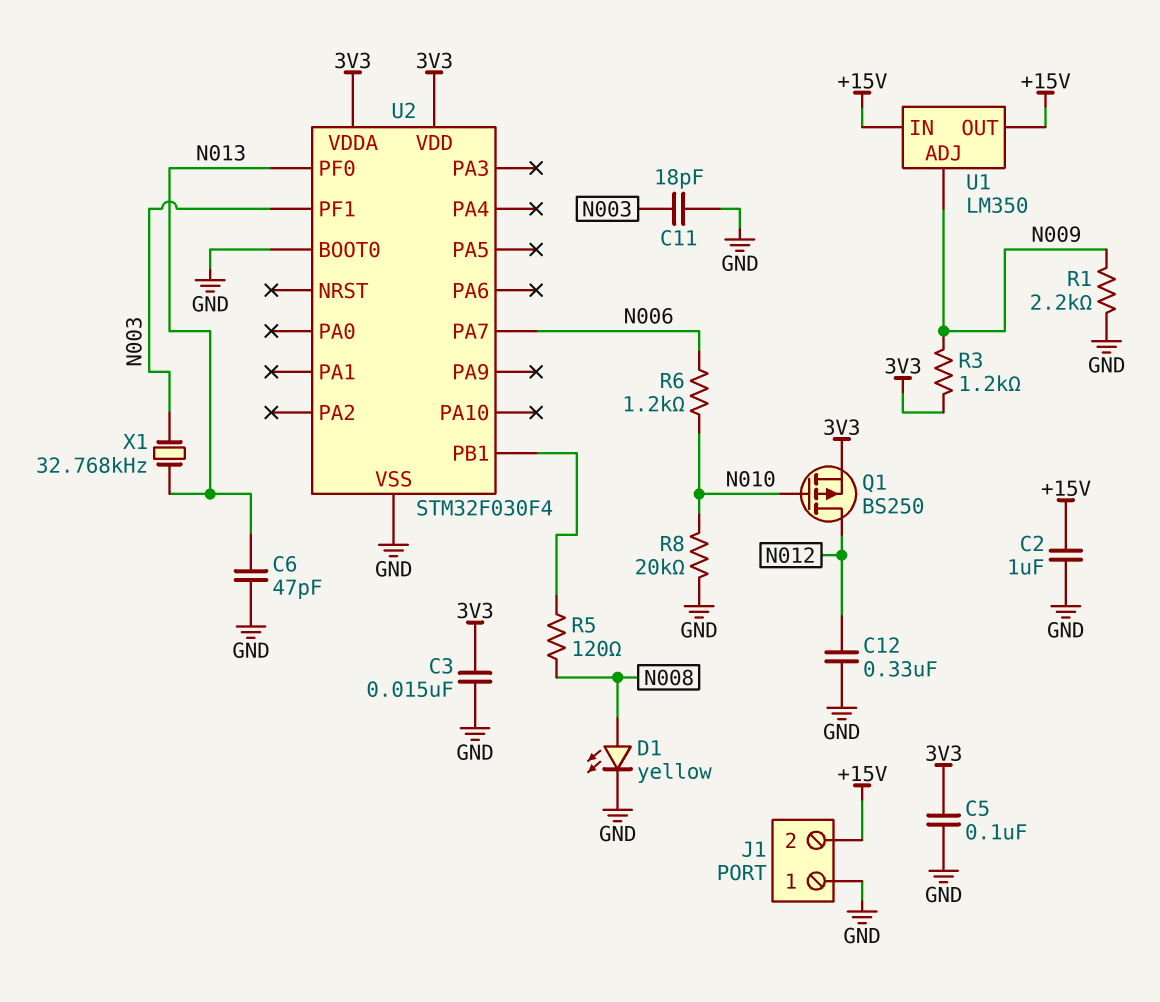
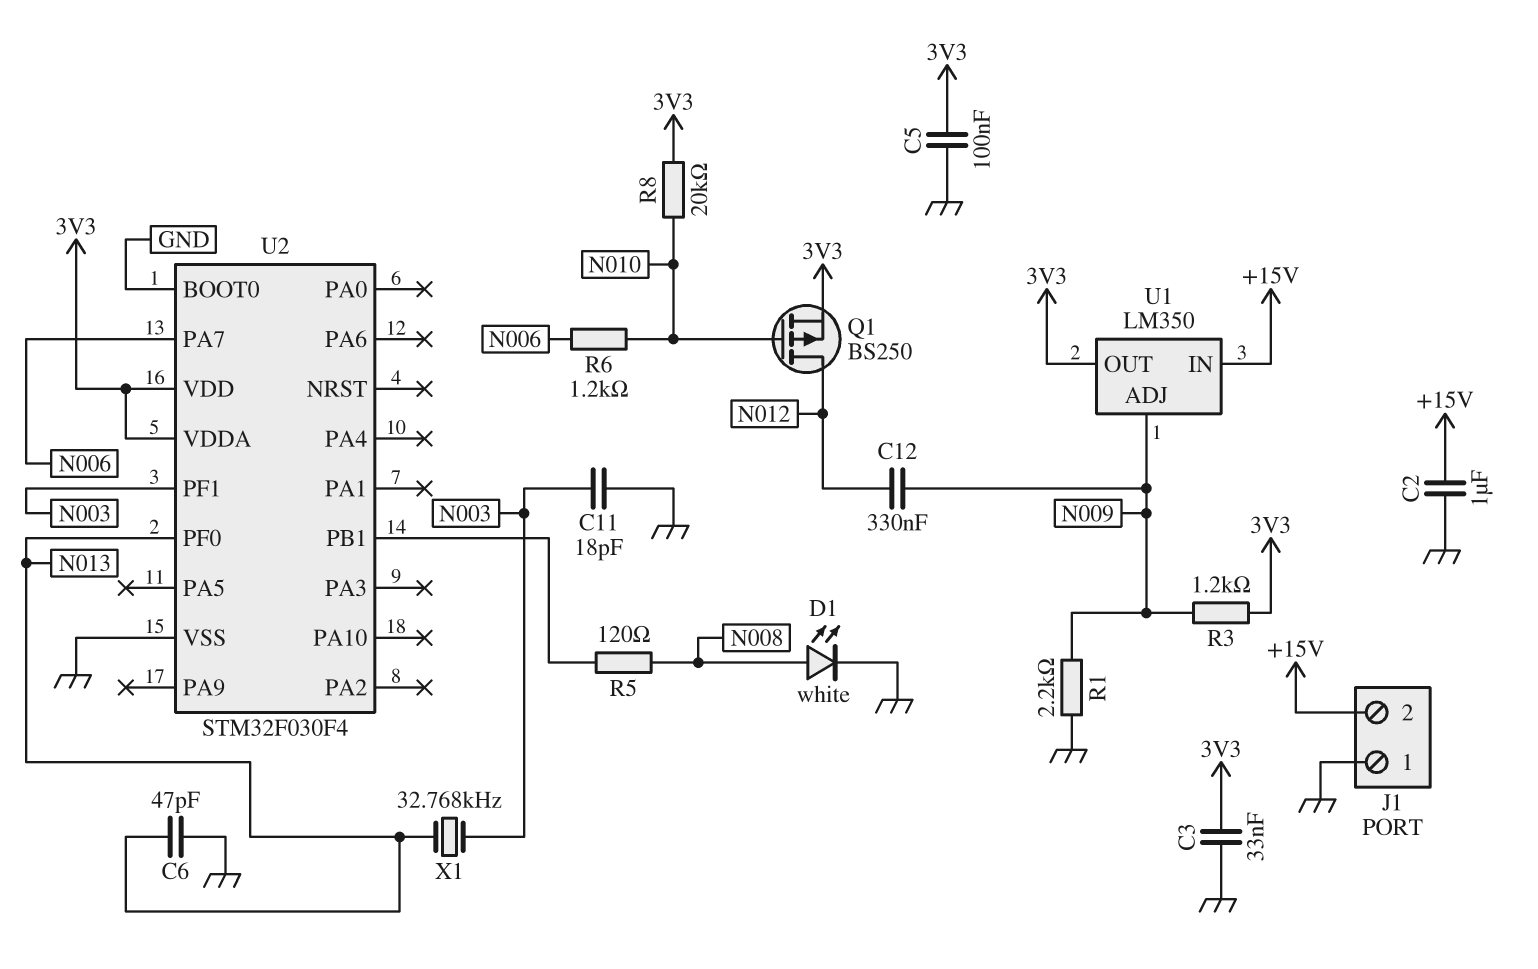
C3: 15nF (3V3, GND) -> 33nF (3V3, GND)
C12: 330nF (GND, N012) -> 330nF (N009, N012)
D1: LED yellow (A N008, K GND) -> LED white (A N008, K GND)
R8: 20k (GND, N010) -> 20k (3V3, N010)
U1 pin OUT: +15V -> 3V3

